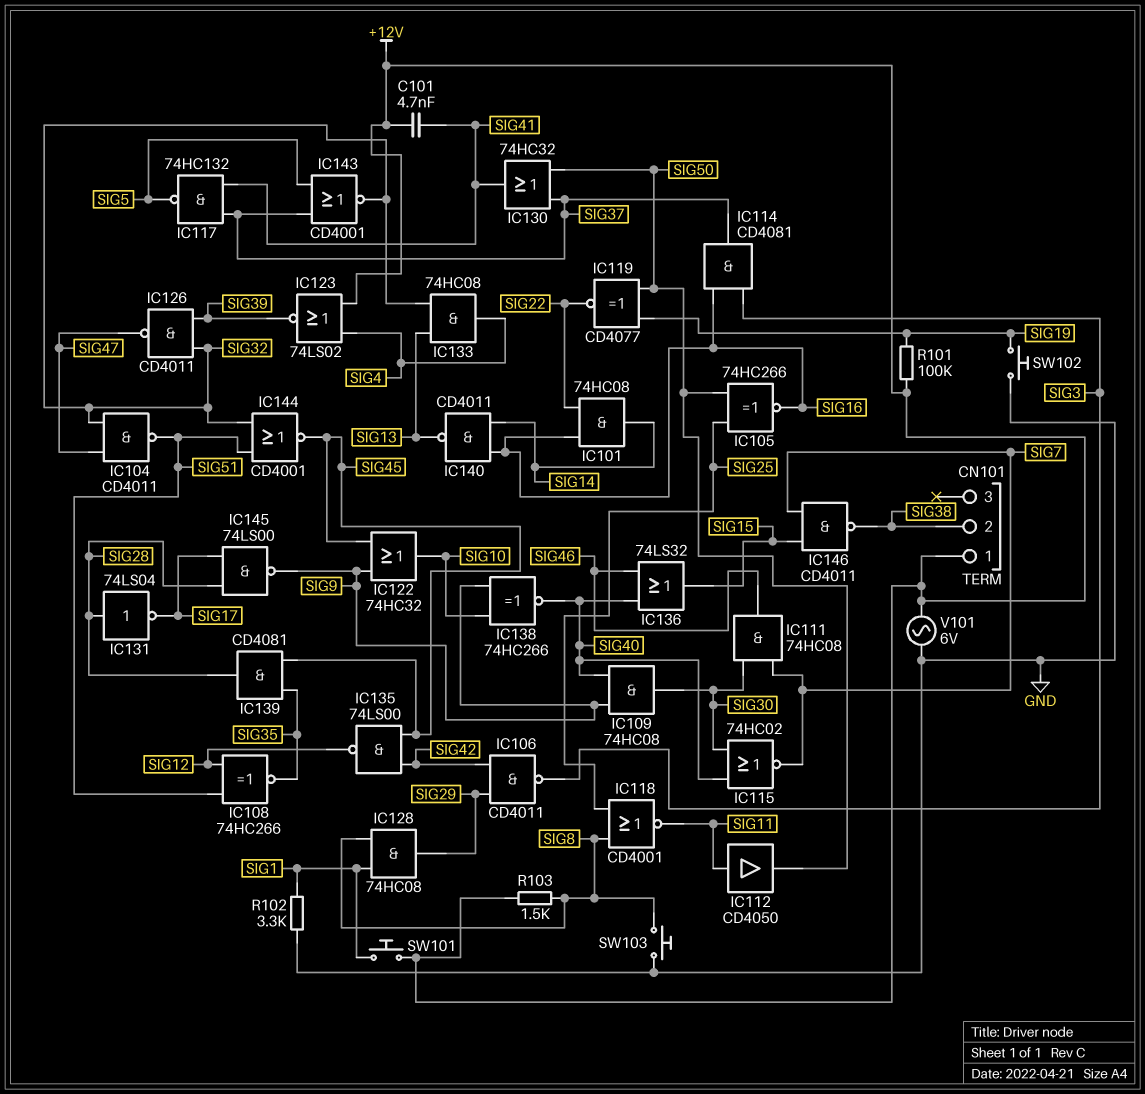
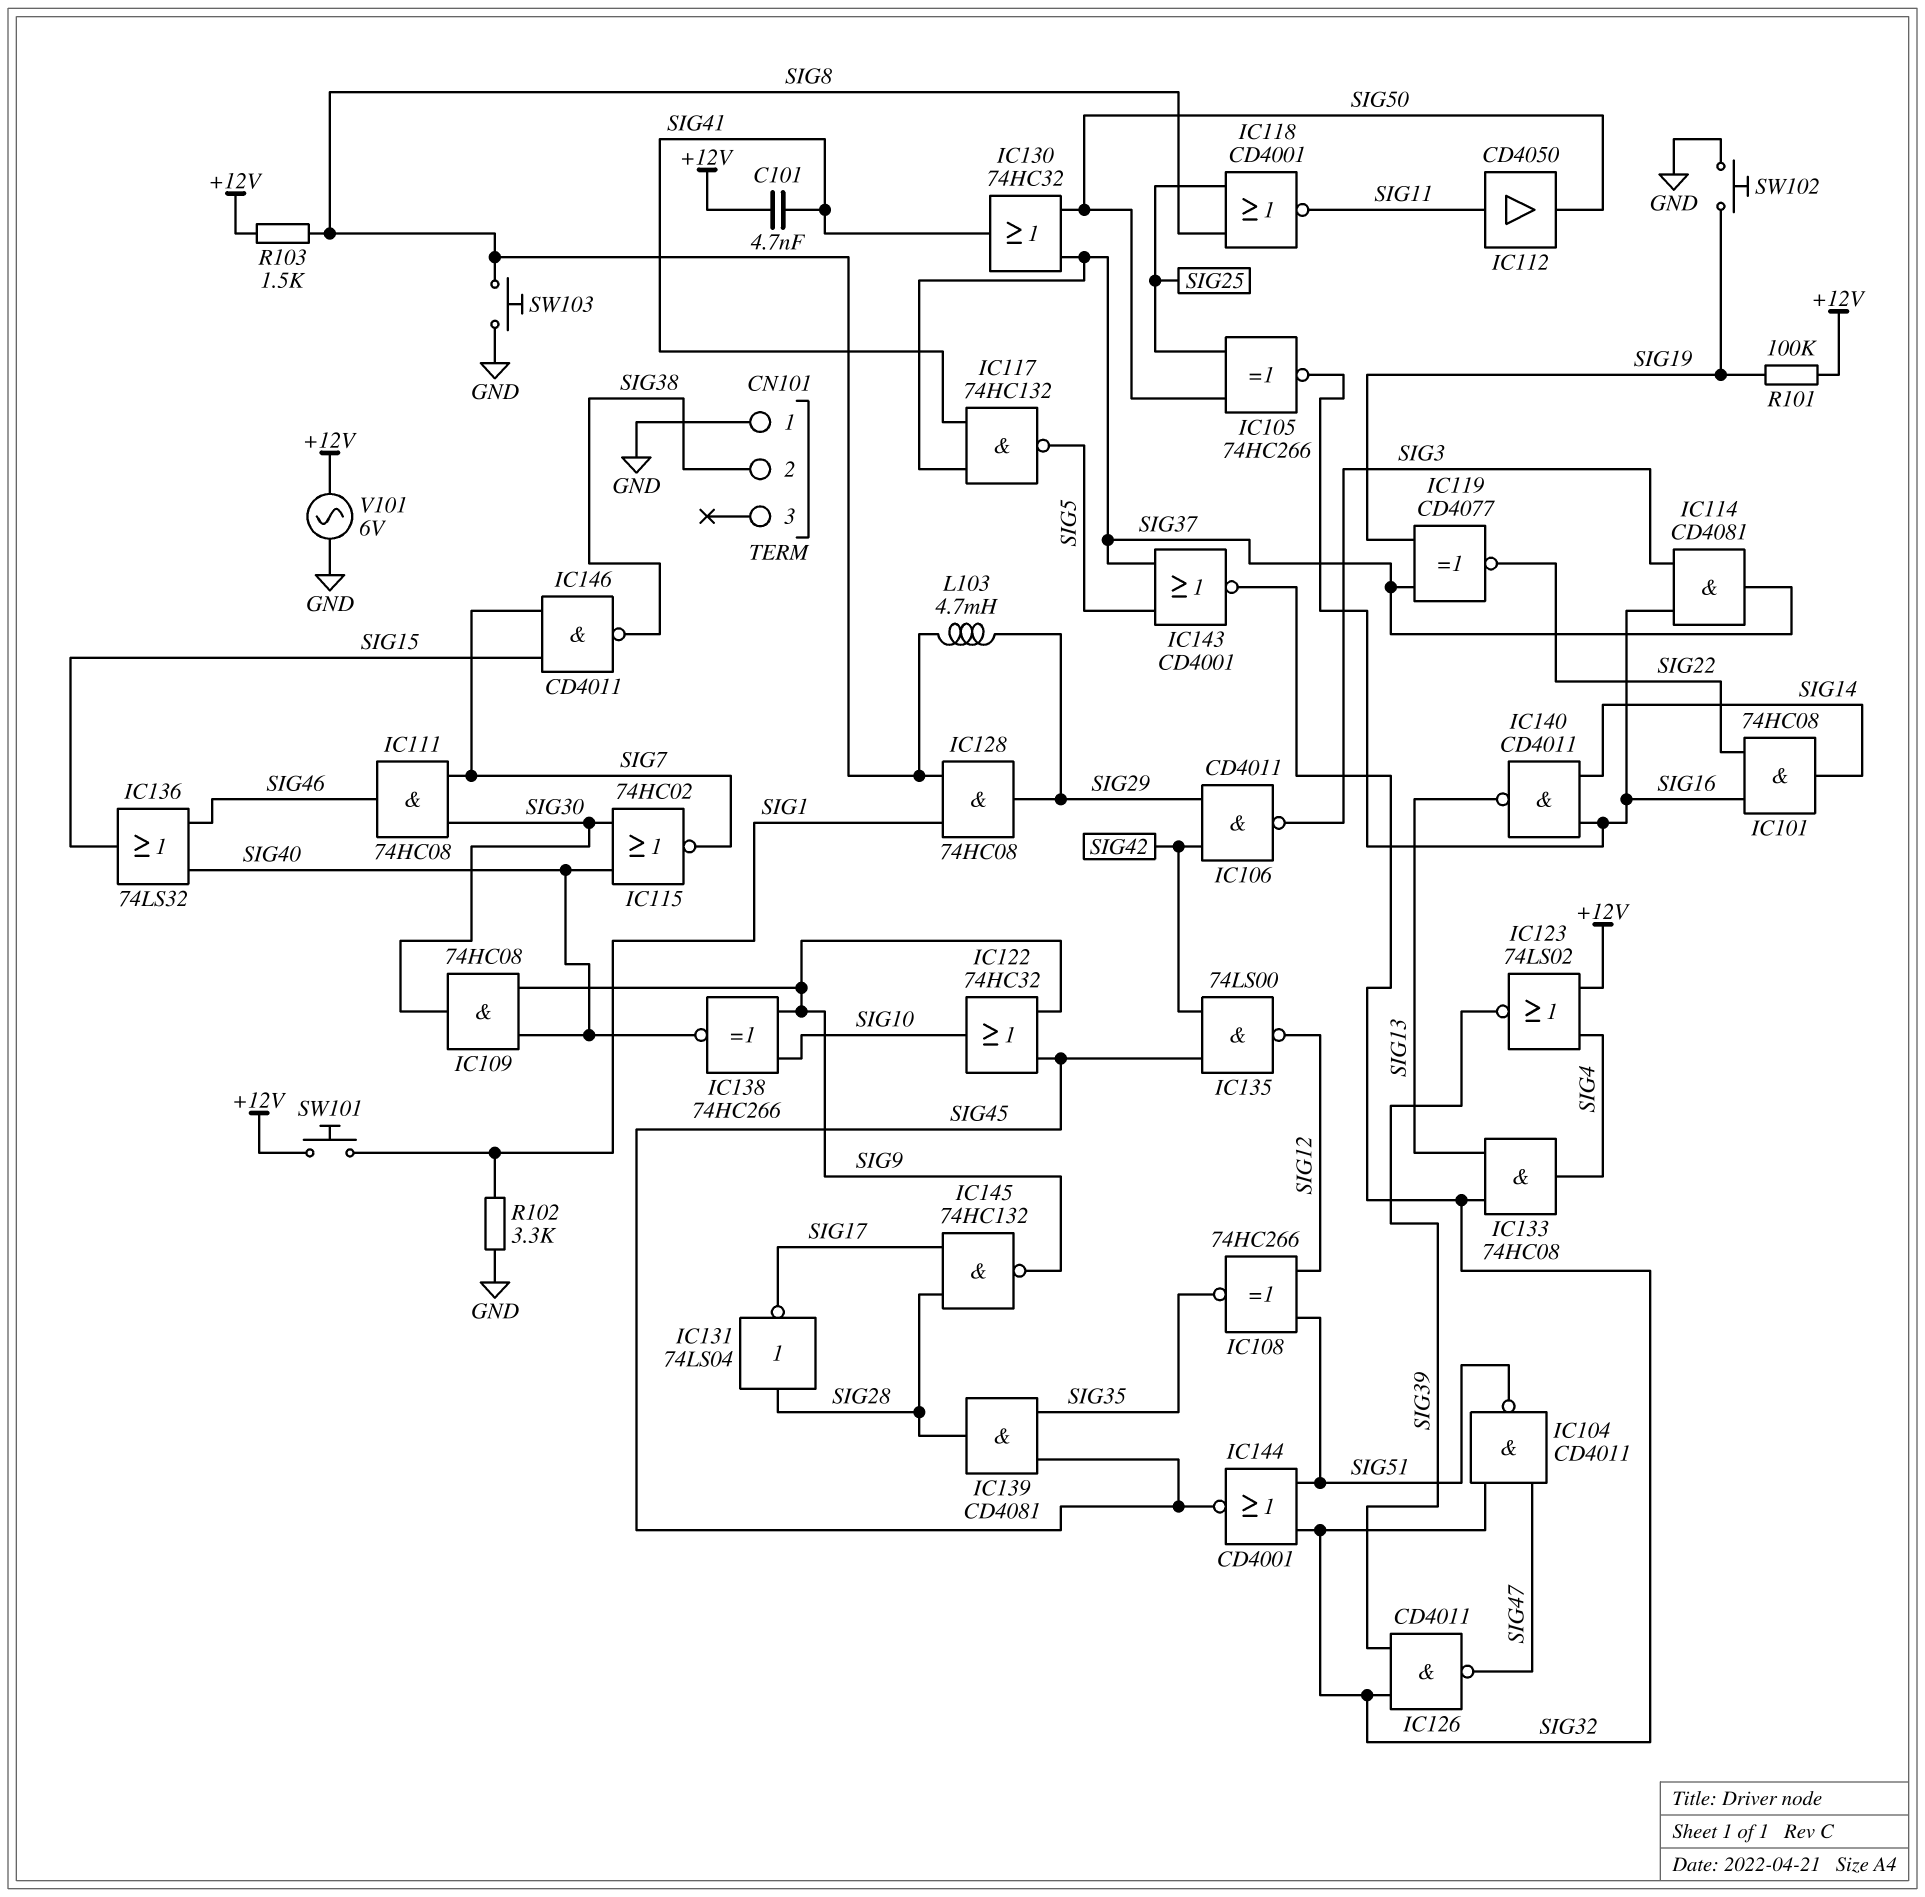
CN101 pin 1: +12V -> GND
IC119: XNOR CD4077 (in SIG19, in SIG50, out SIG22) -> XNOR CD4077 (in SIG19, in SIG37, out SIG22)
IC145: NAND 74LS00 (in SIG17, in SIG28, out SIG9) -> NAND 74HC132 (in SIG17, in SIG28, out SIG9)
L103: none -> 4.7mH (SIG8, SIG29)

